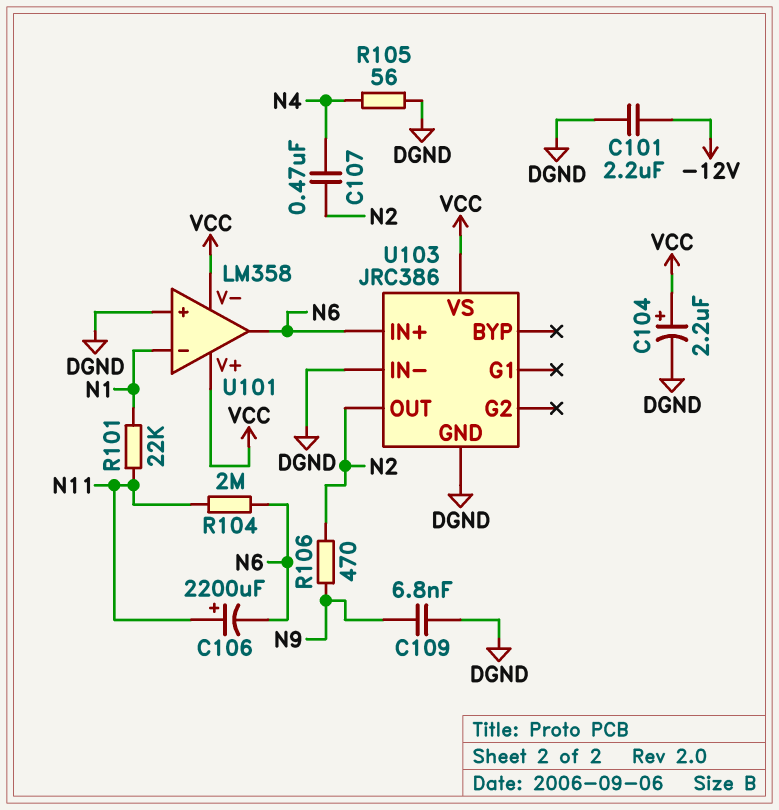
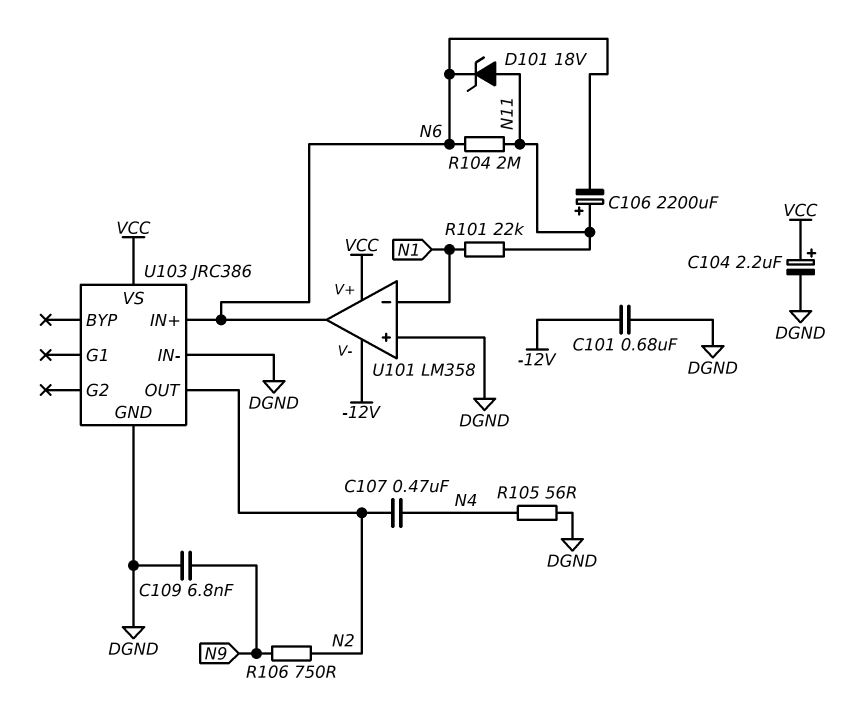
C101: 2.2uF (-12V, DGND) -> 680nF (-12V, DGND)
D101: none -> zener 18V (A N11, K N6)
R106: 470 (N2, N9) -> 750 (N2, N9)
U101 pin V-: VCC -> -12V

